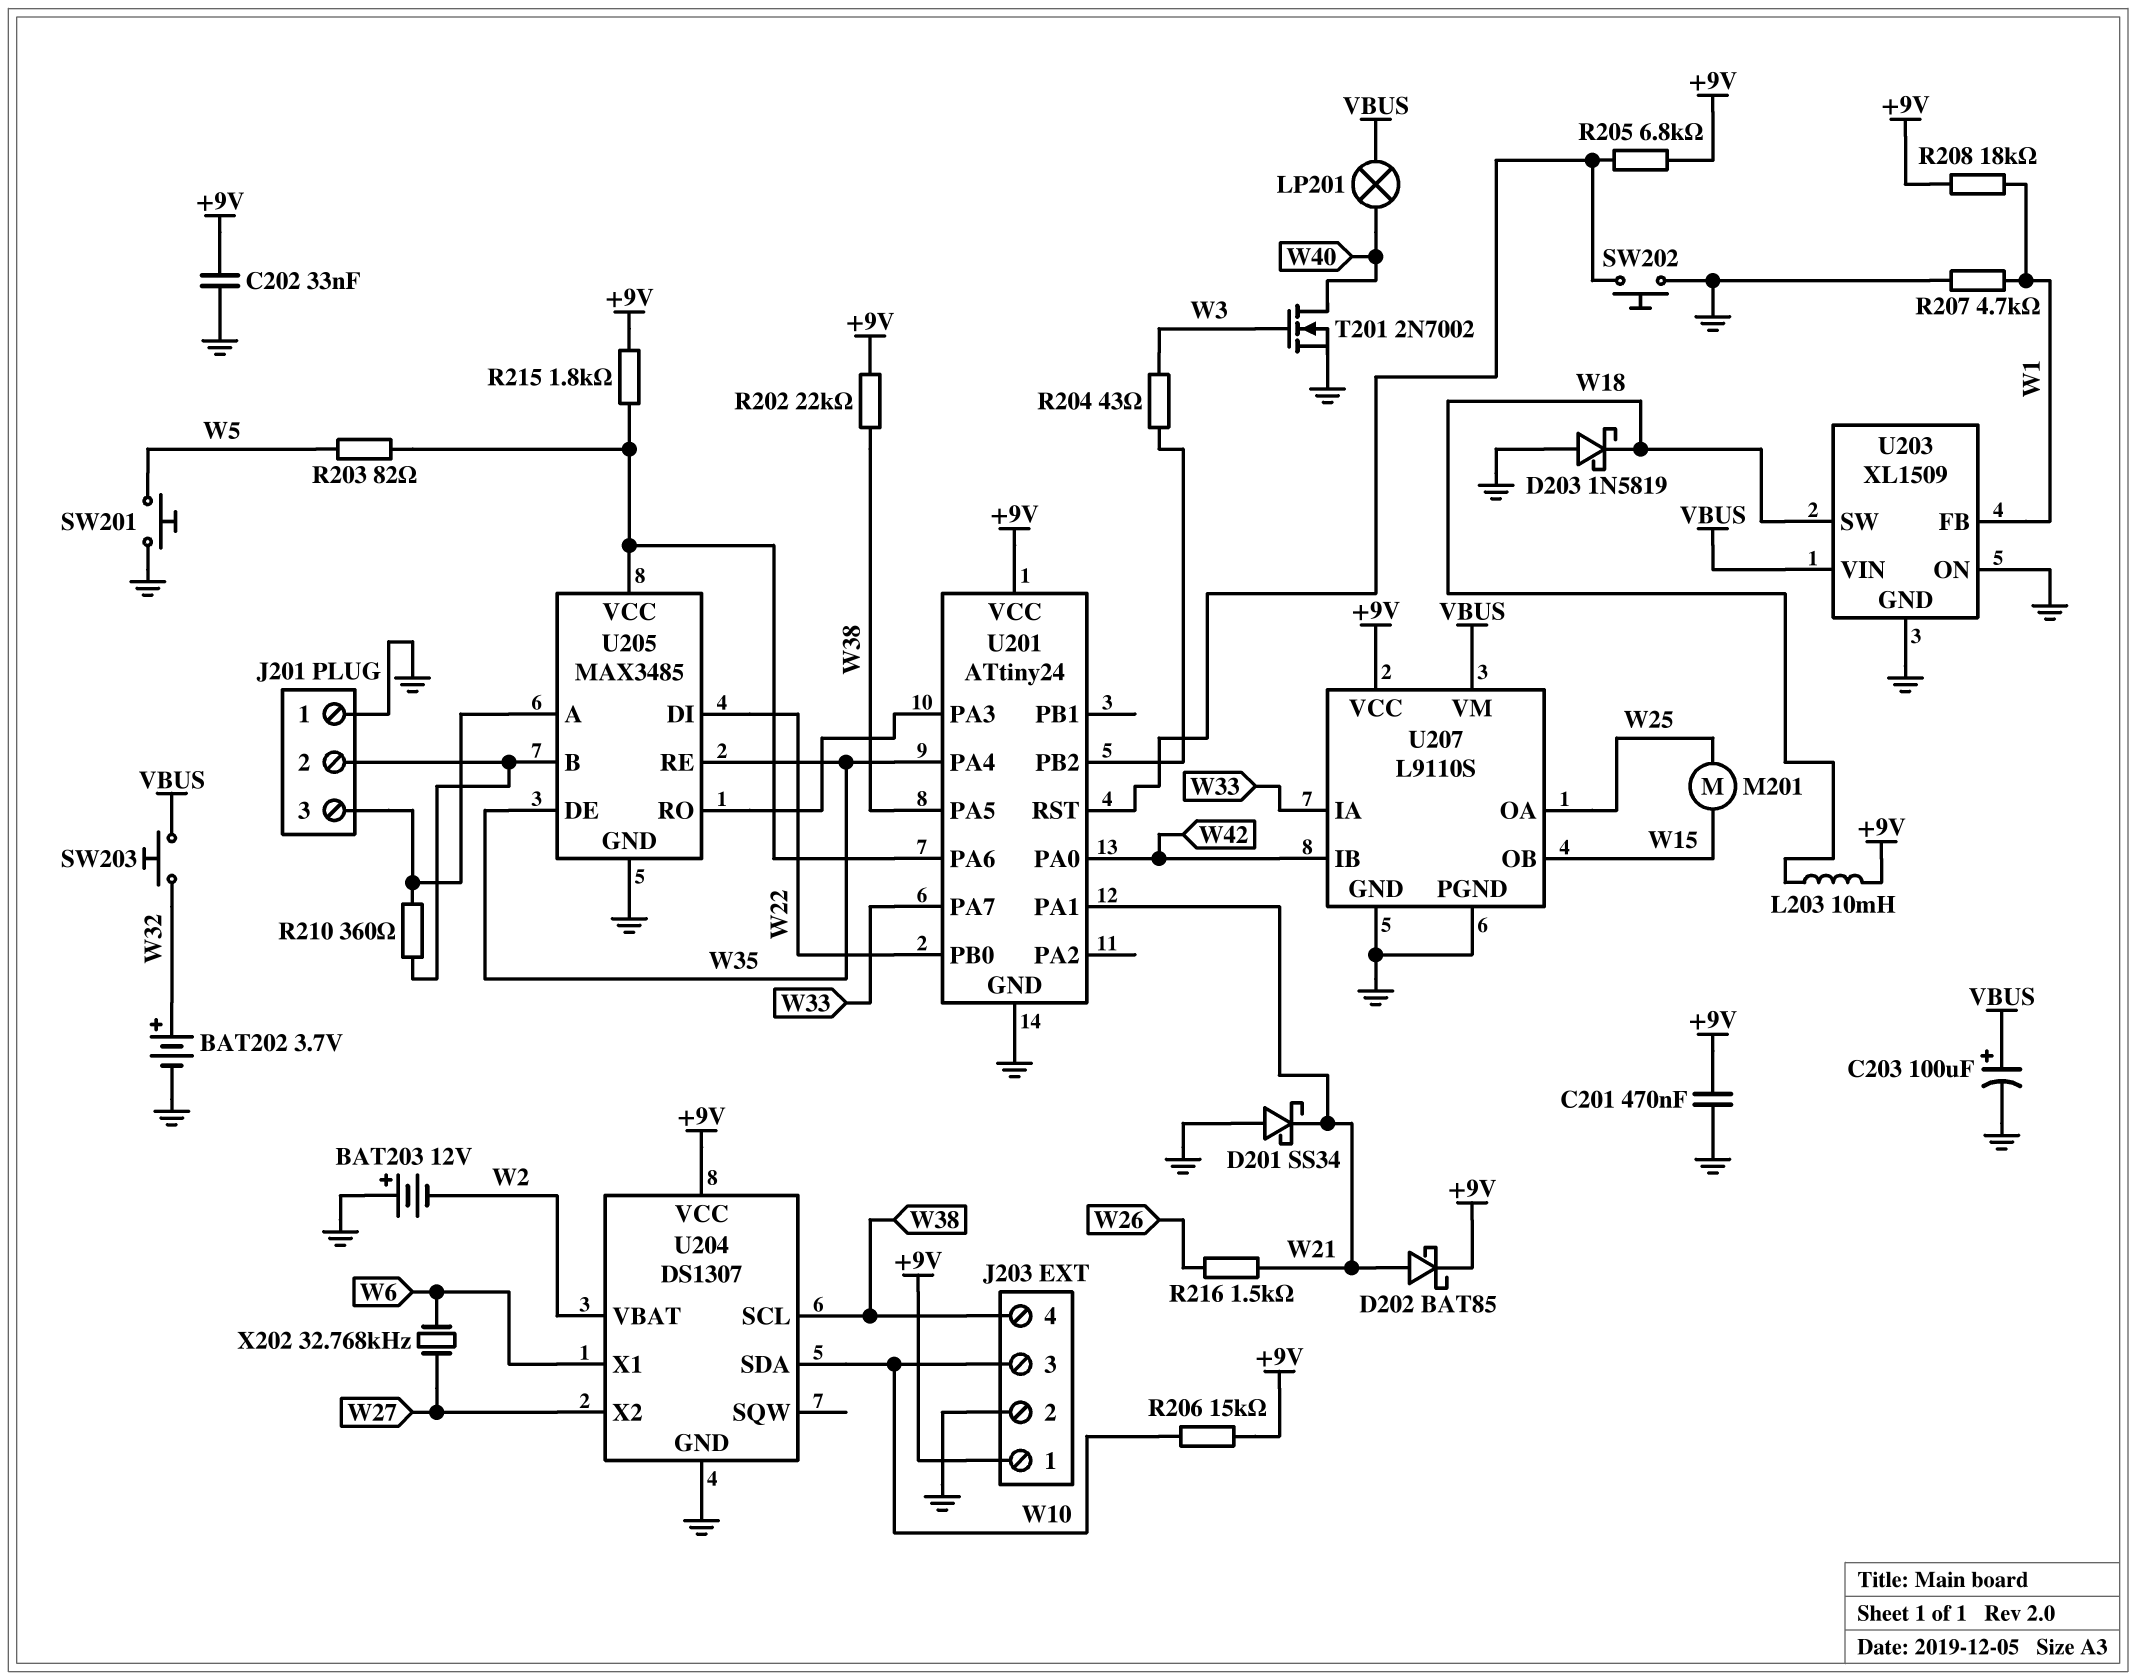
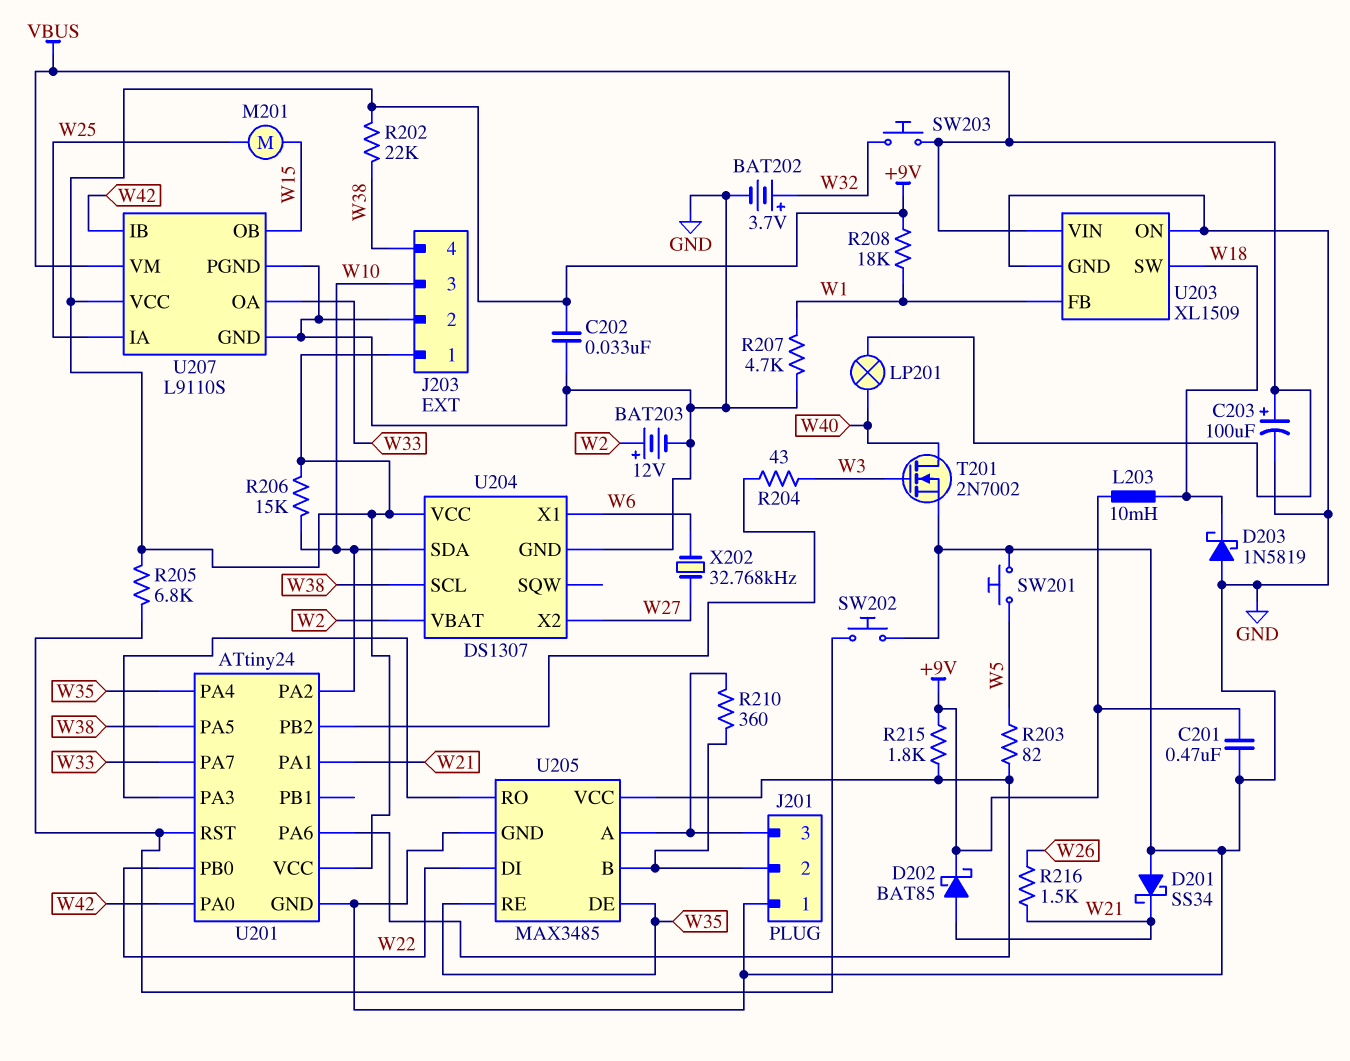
BAT203: 12V (plus GND, minus W2) -> 12V (plus W2, minus GND)
U201 pin PA2: none -> W10
U207 pin IA: W33 -> W25
U207 pin OA: W25 -> W33

